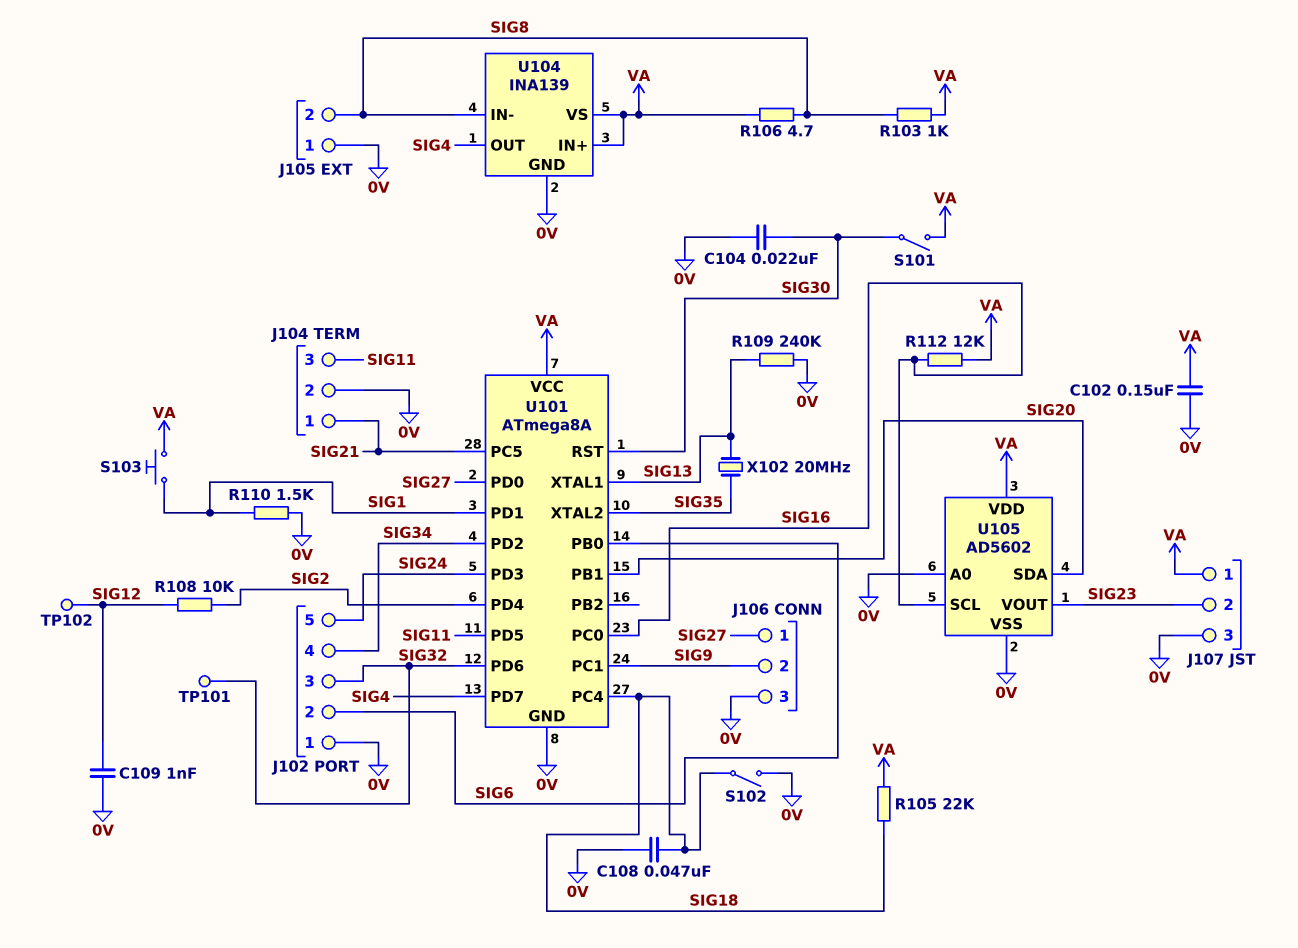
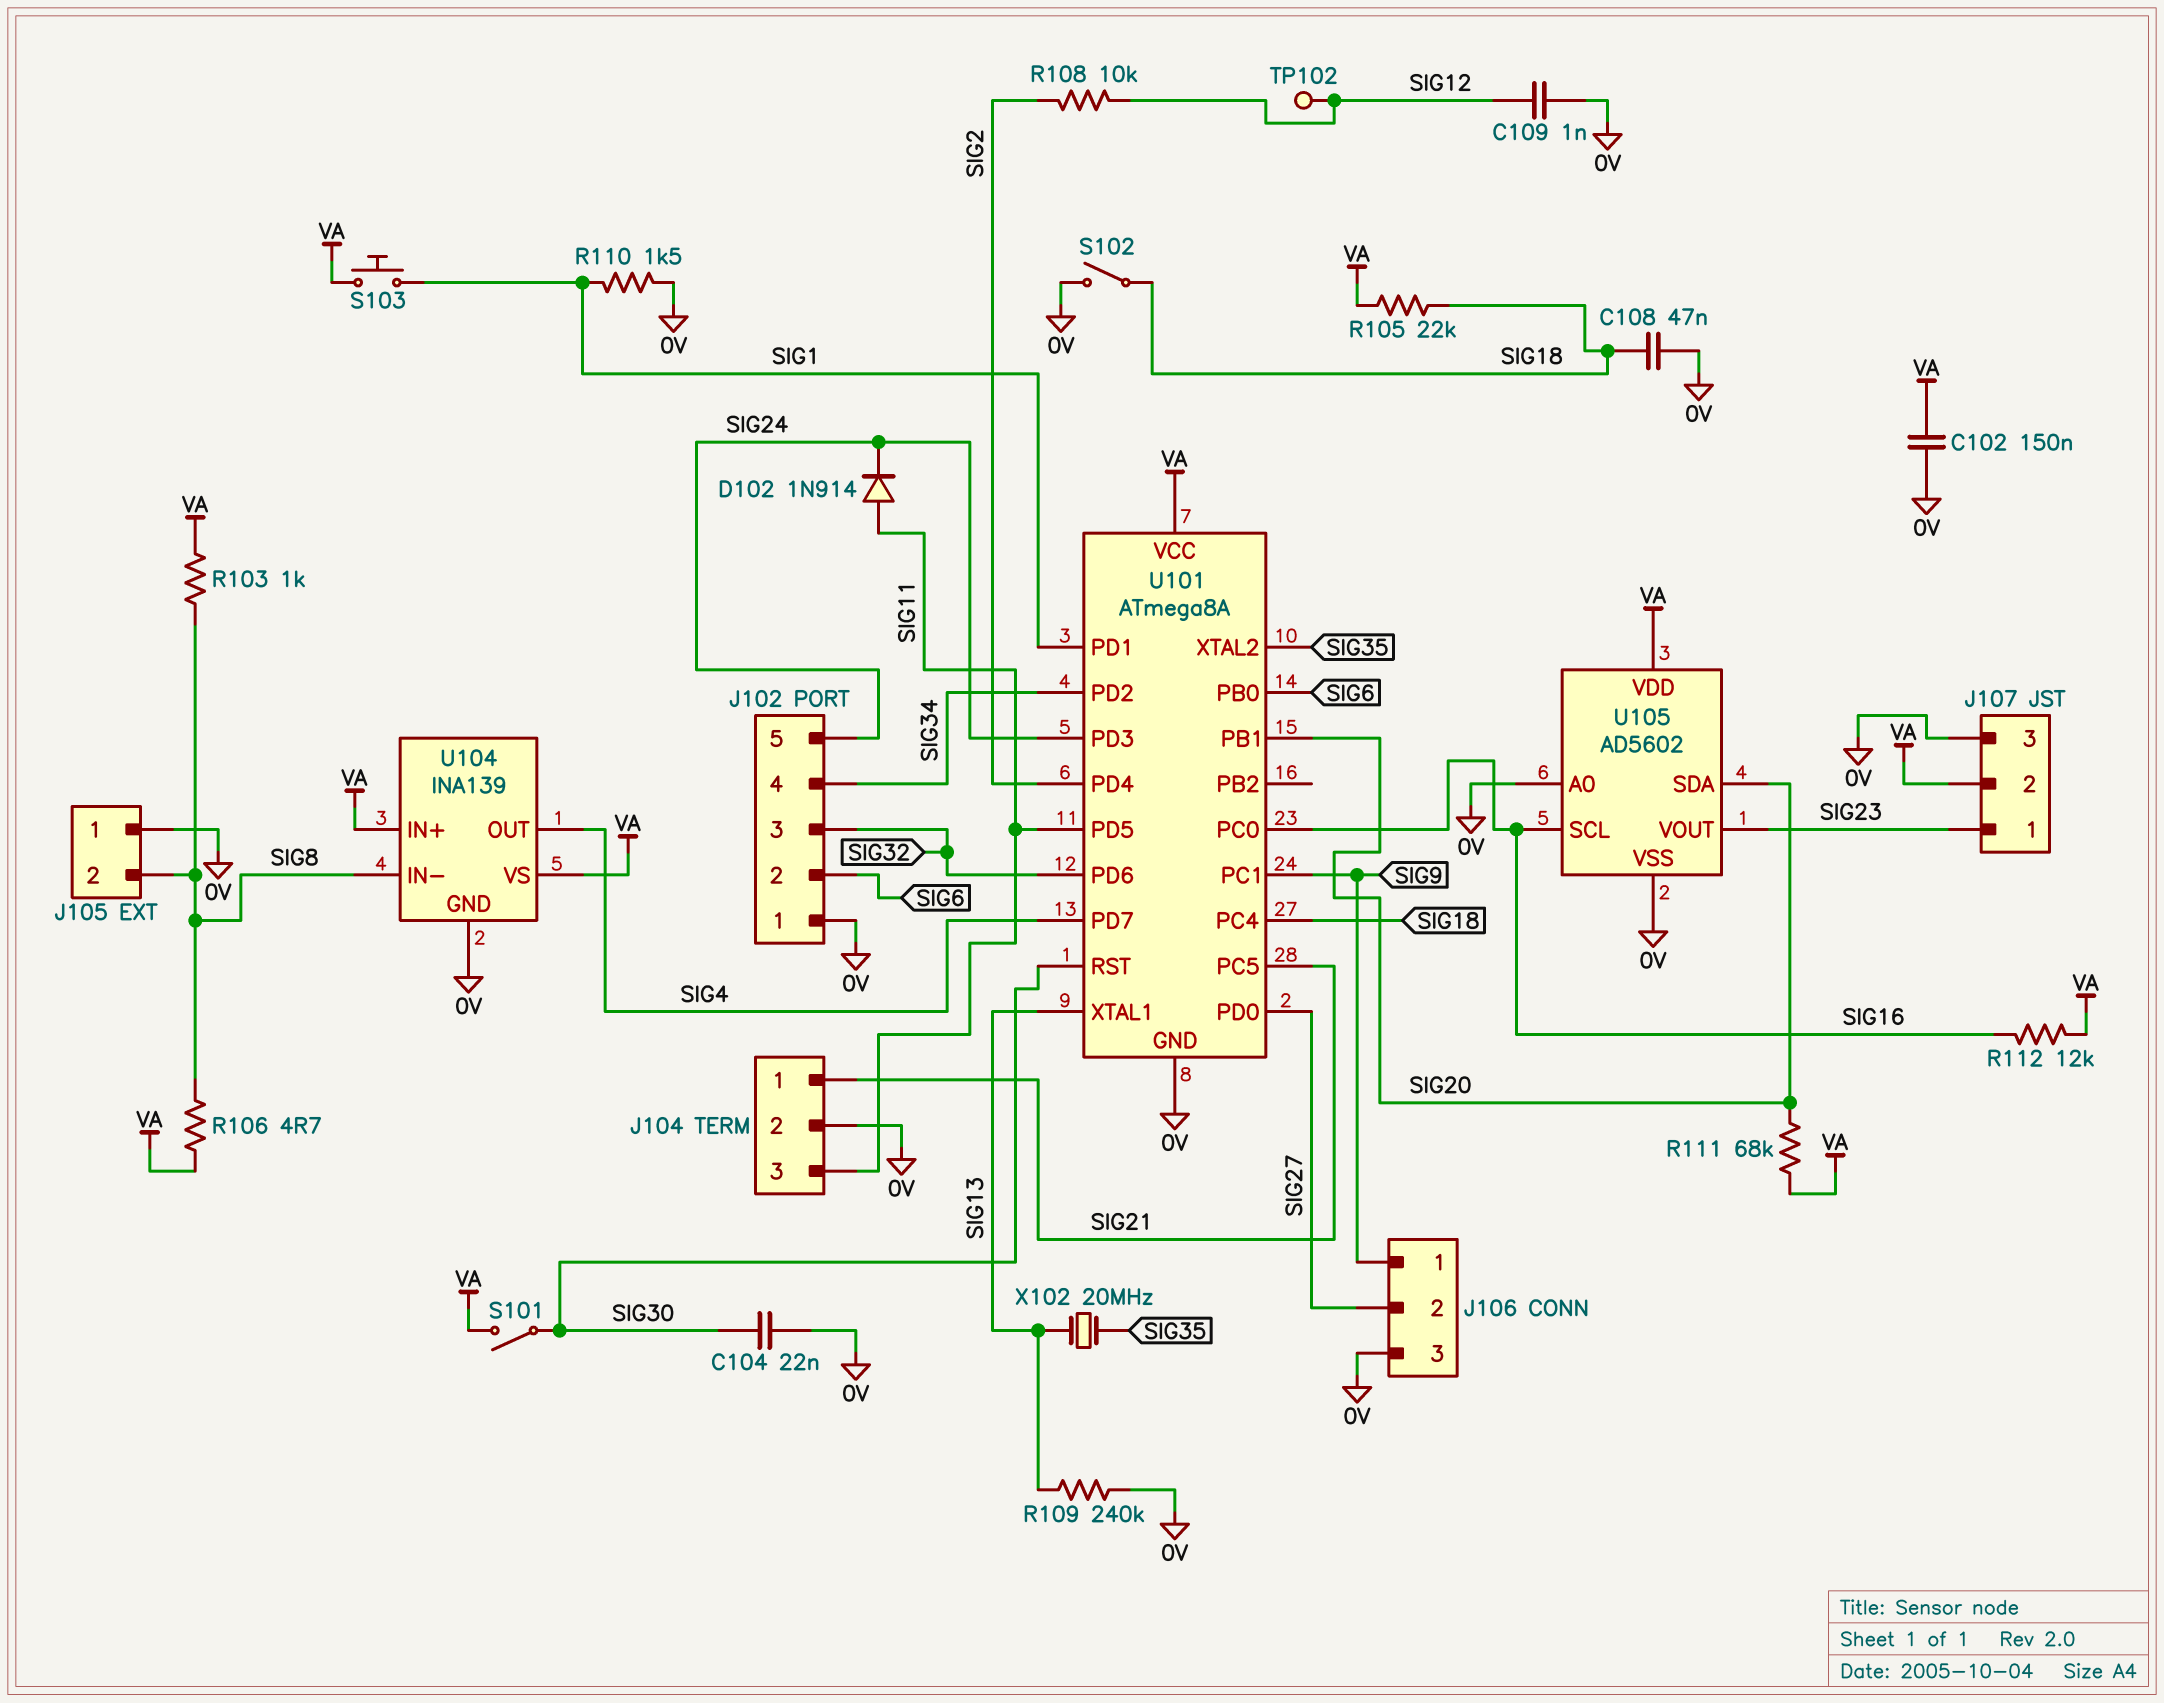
D102: none -> diode 1N914 (A SIG11, K SIG24)
J106 pin 1: SIG27 -> SIG9
J106 pin 2: SIG9 -> SIG27
J107 pin 1: VA -> SIG23
J107 pin 2: SIG23 -> VA
R111: none -> 68k (SIG20, VA)
TP101: test point (SIG32) -> none

